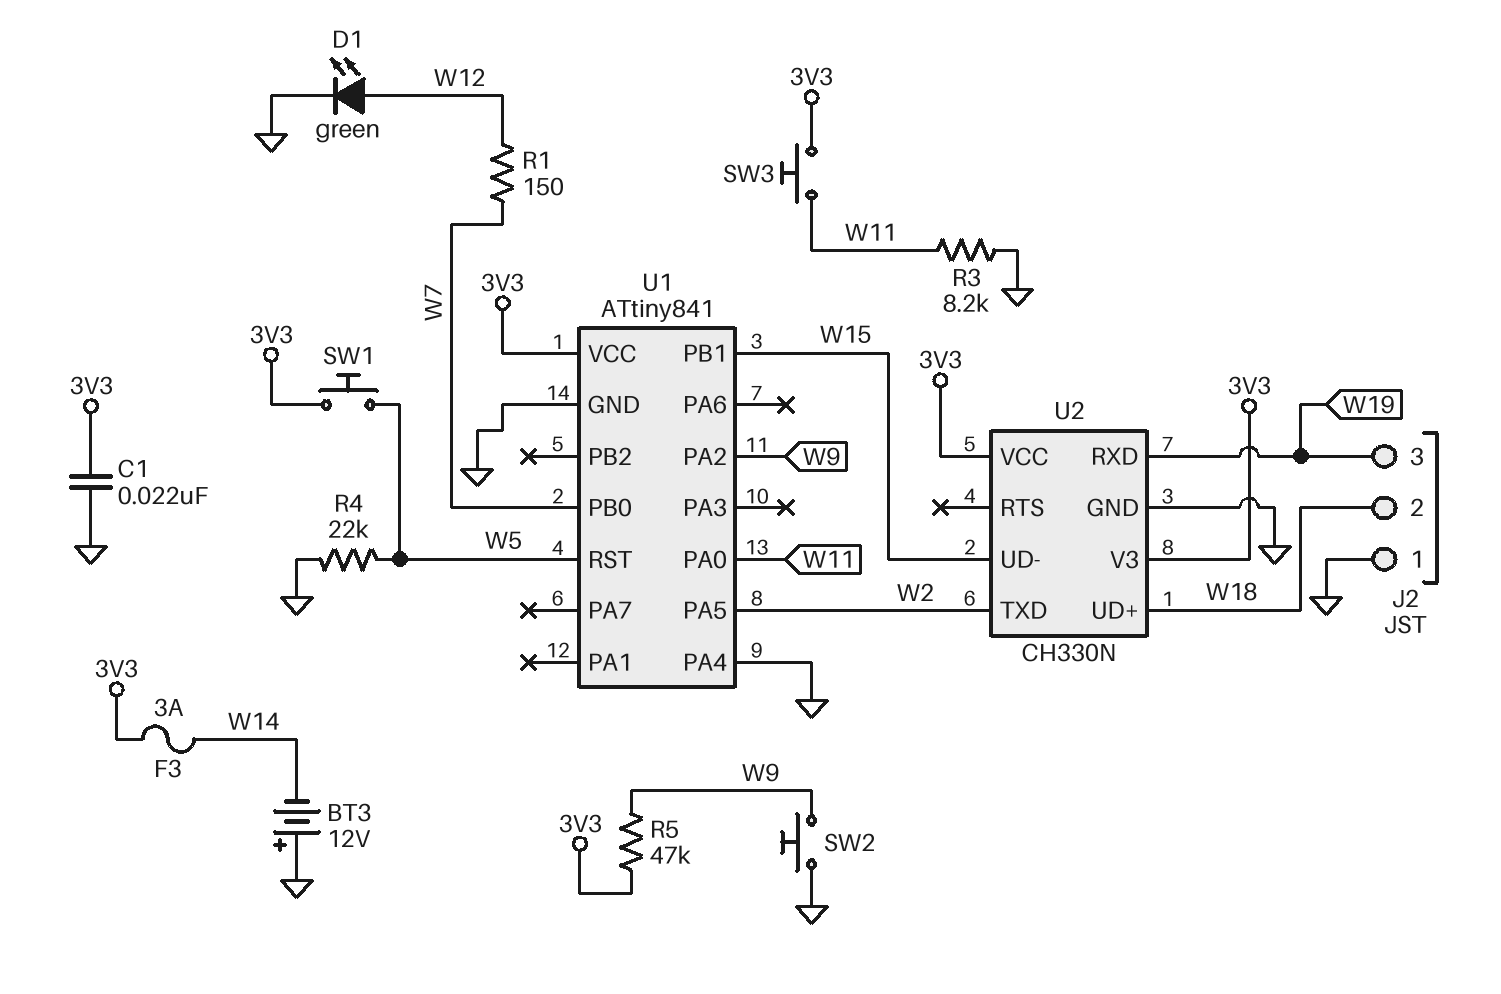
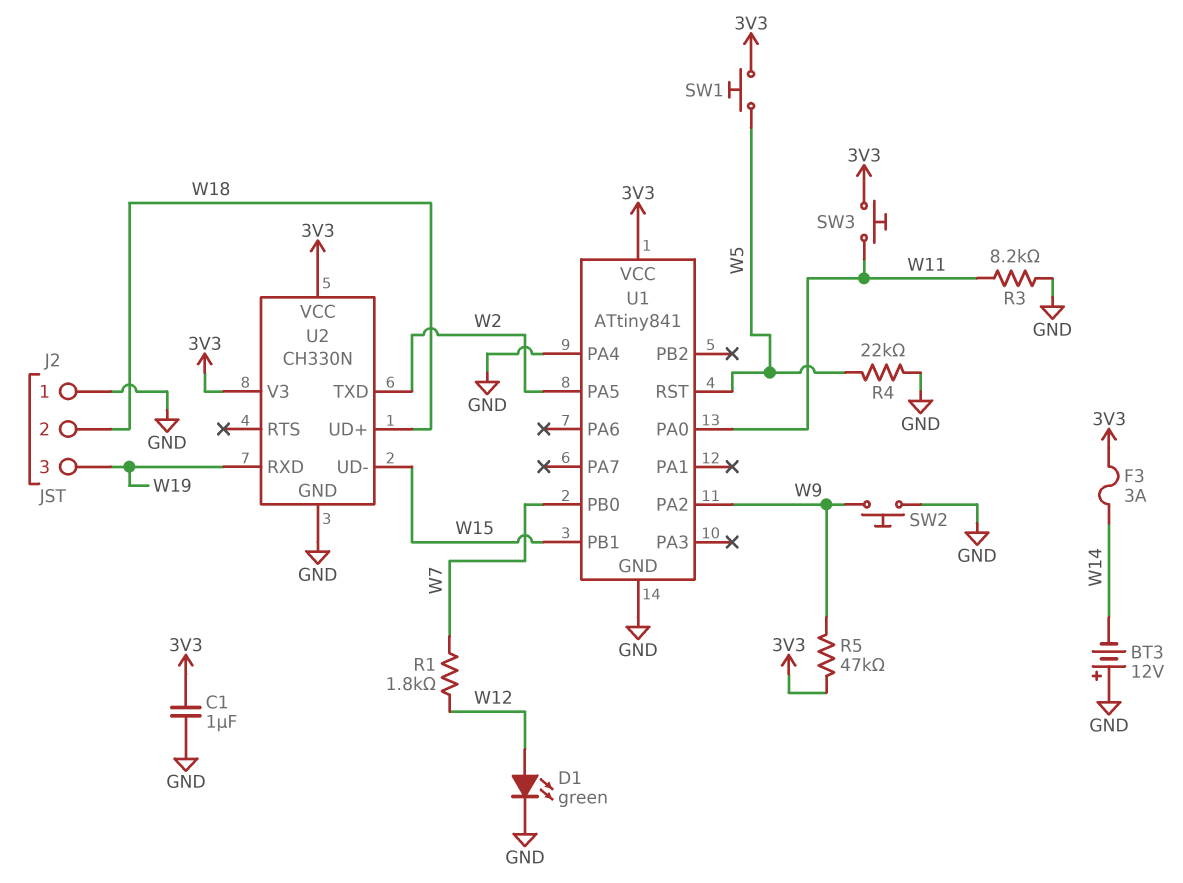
C1: 22nF (3V3, GND) -> 1uF (3V3, GND)
R1: 150 (W7, W12) -> 1.8k (W7, W12)

